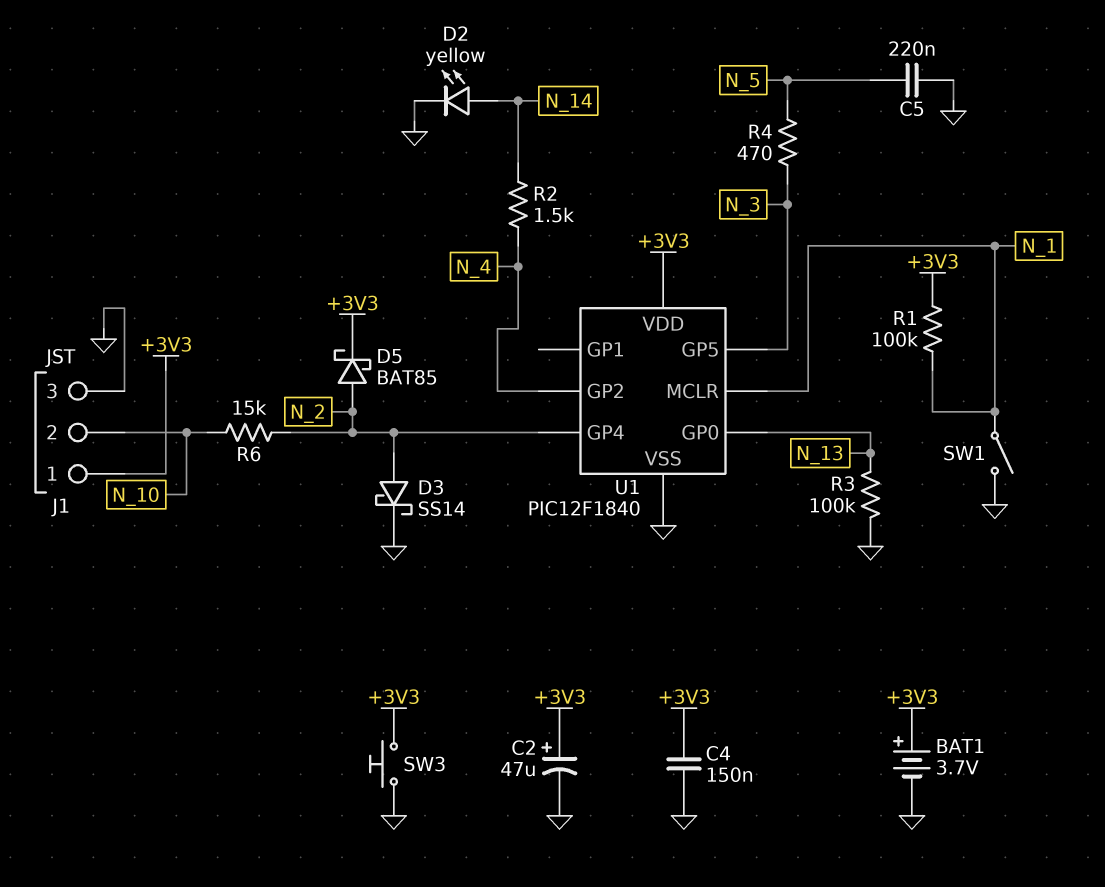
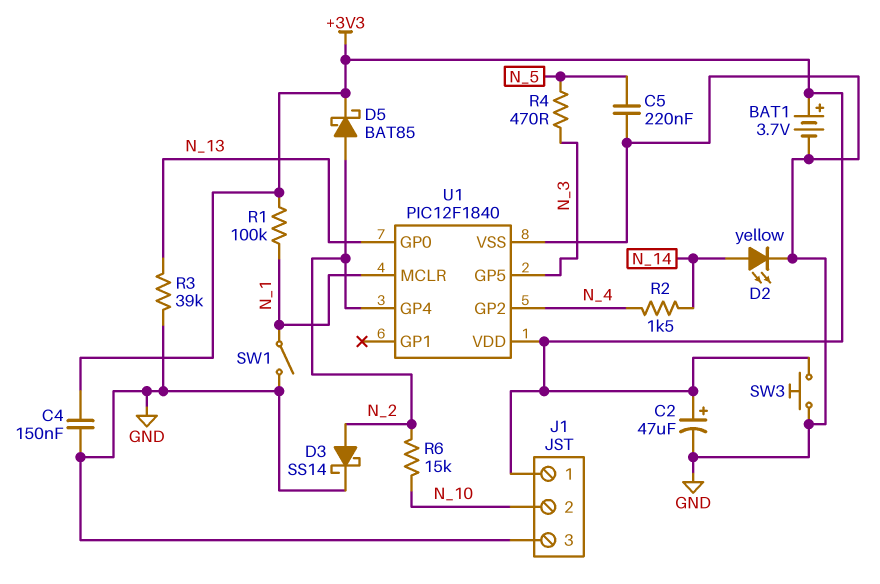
R3: 100k (GND, N_13) -> 39k (GND, N_13)

